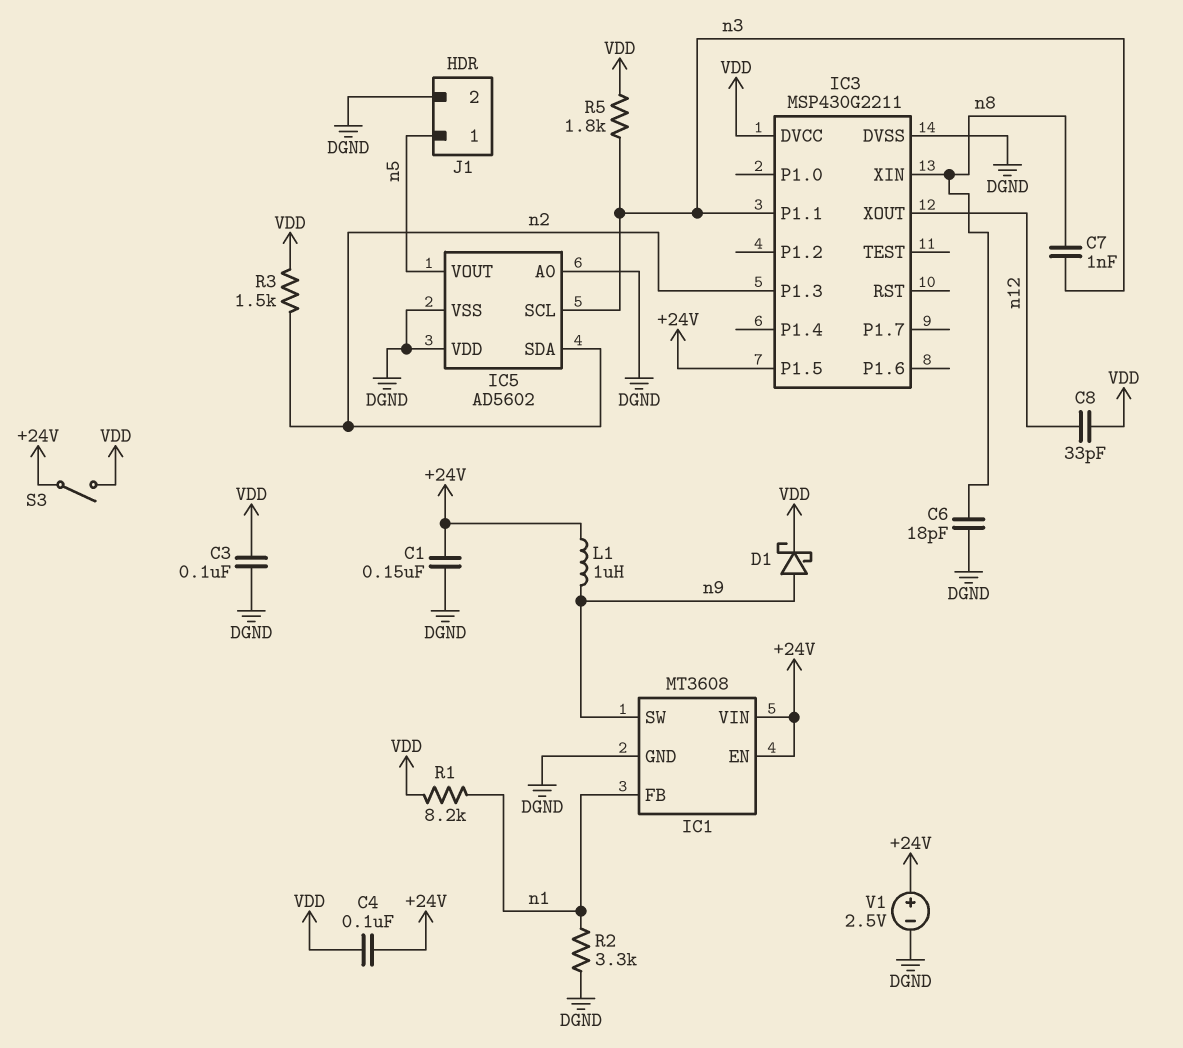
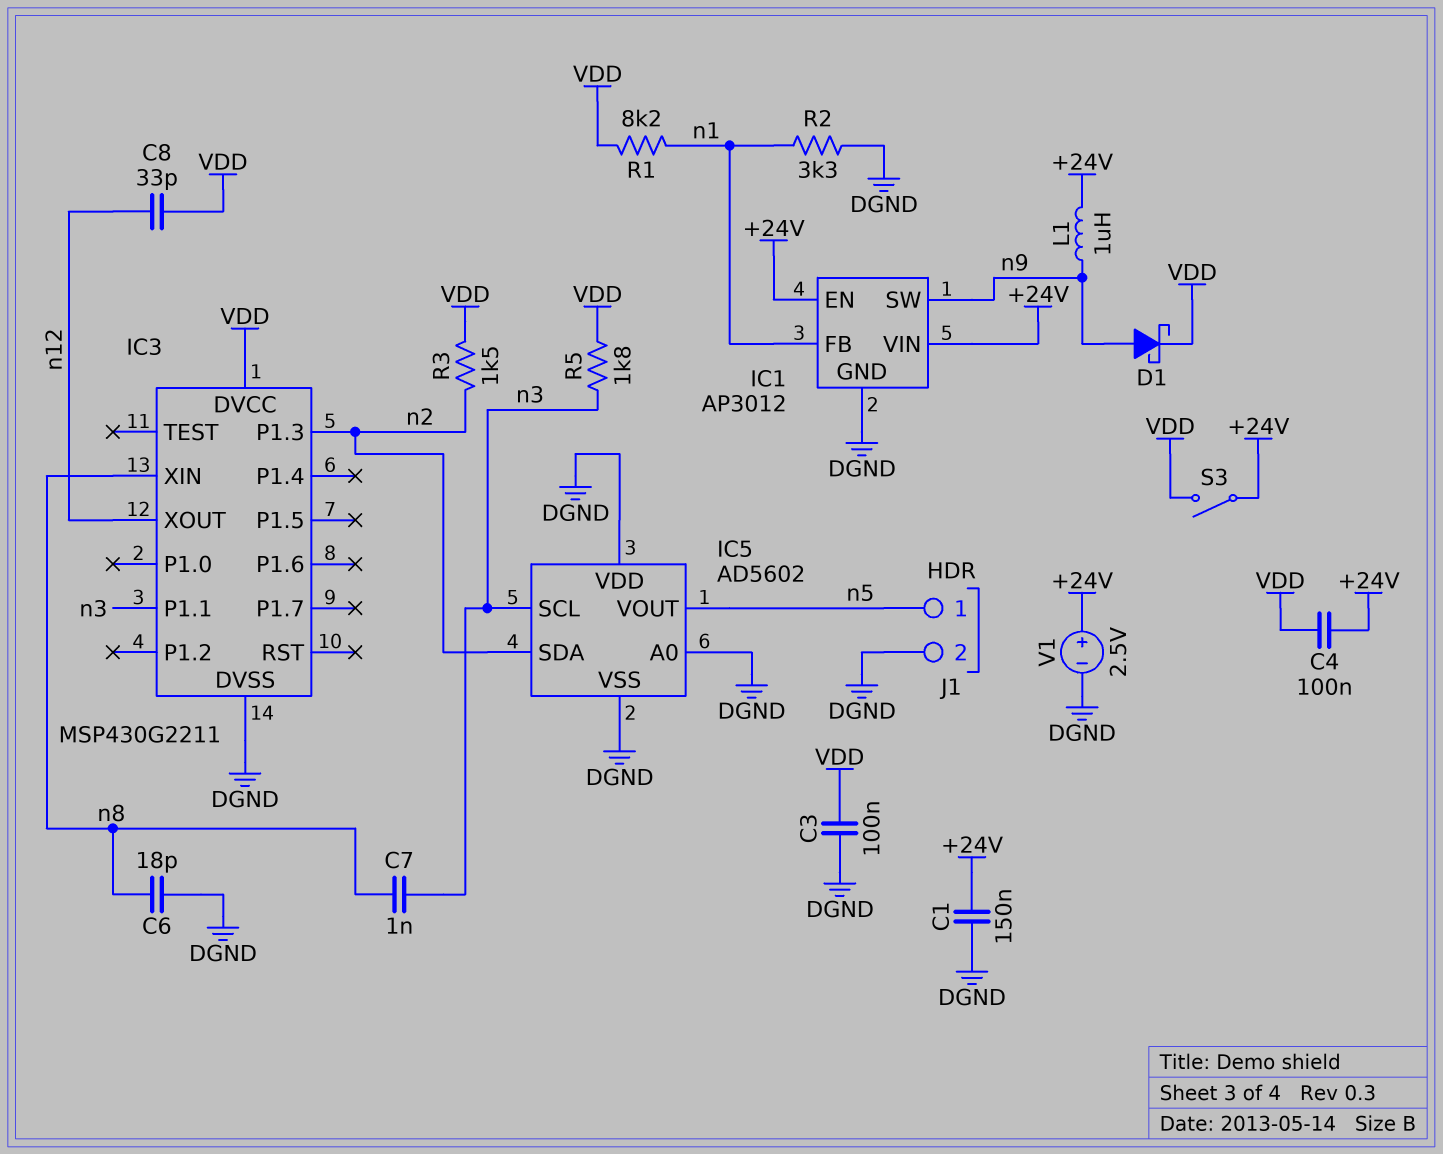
IC1: MT3608 -> AP3012
IC3 pin P1.5: +24V -> none

